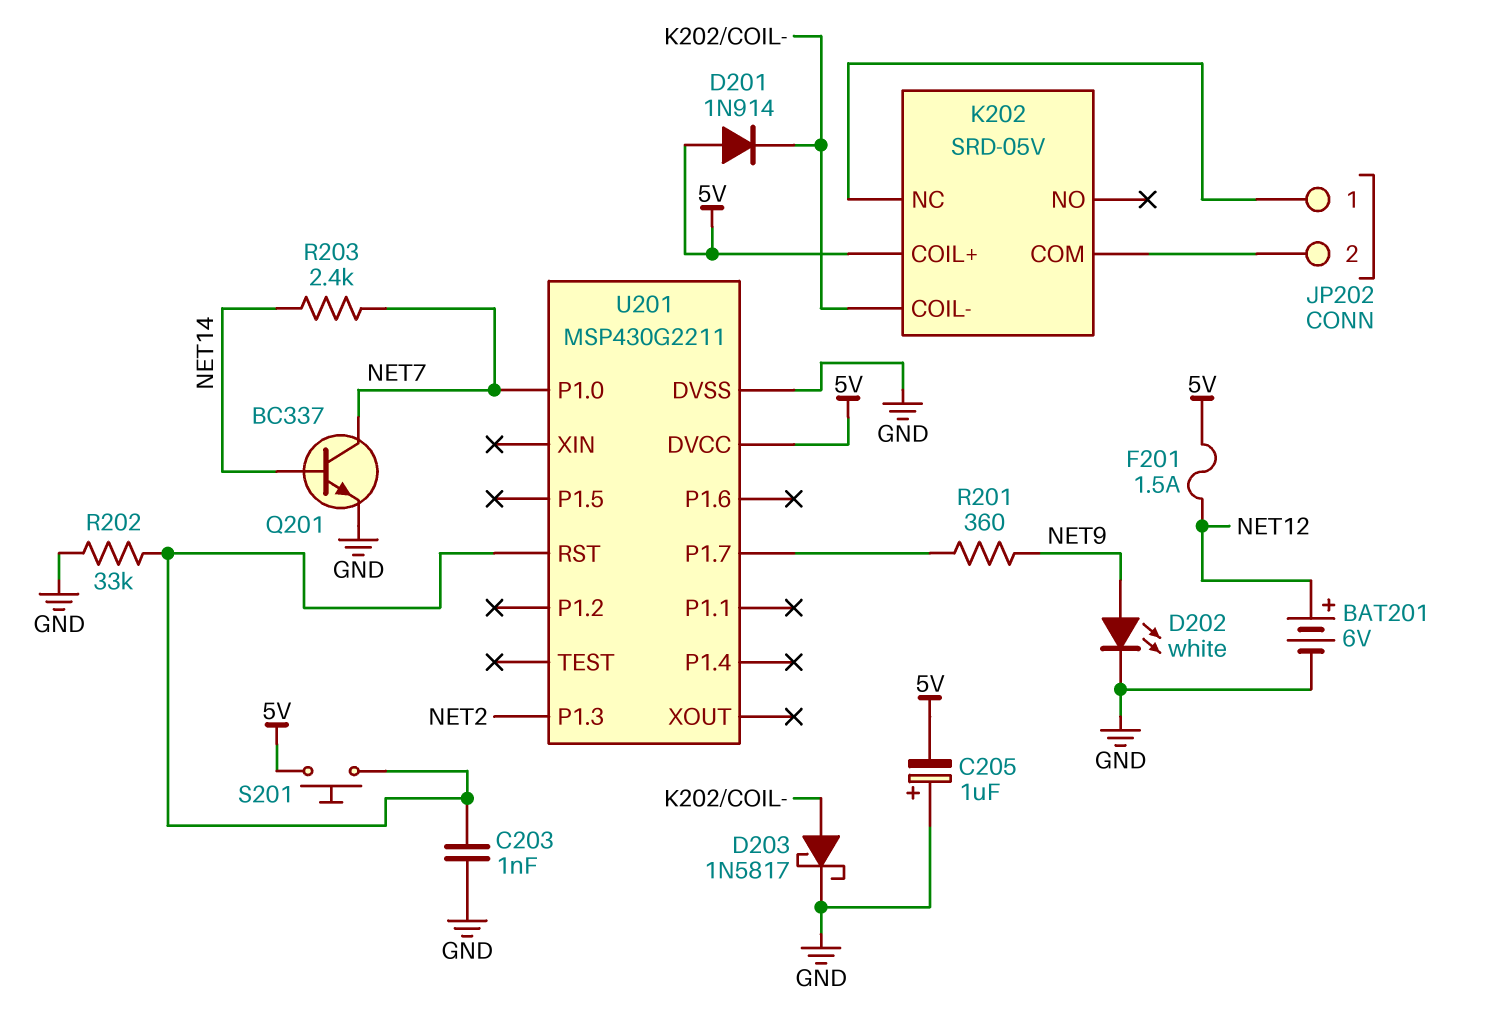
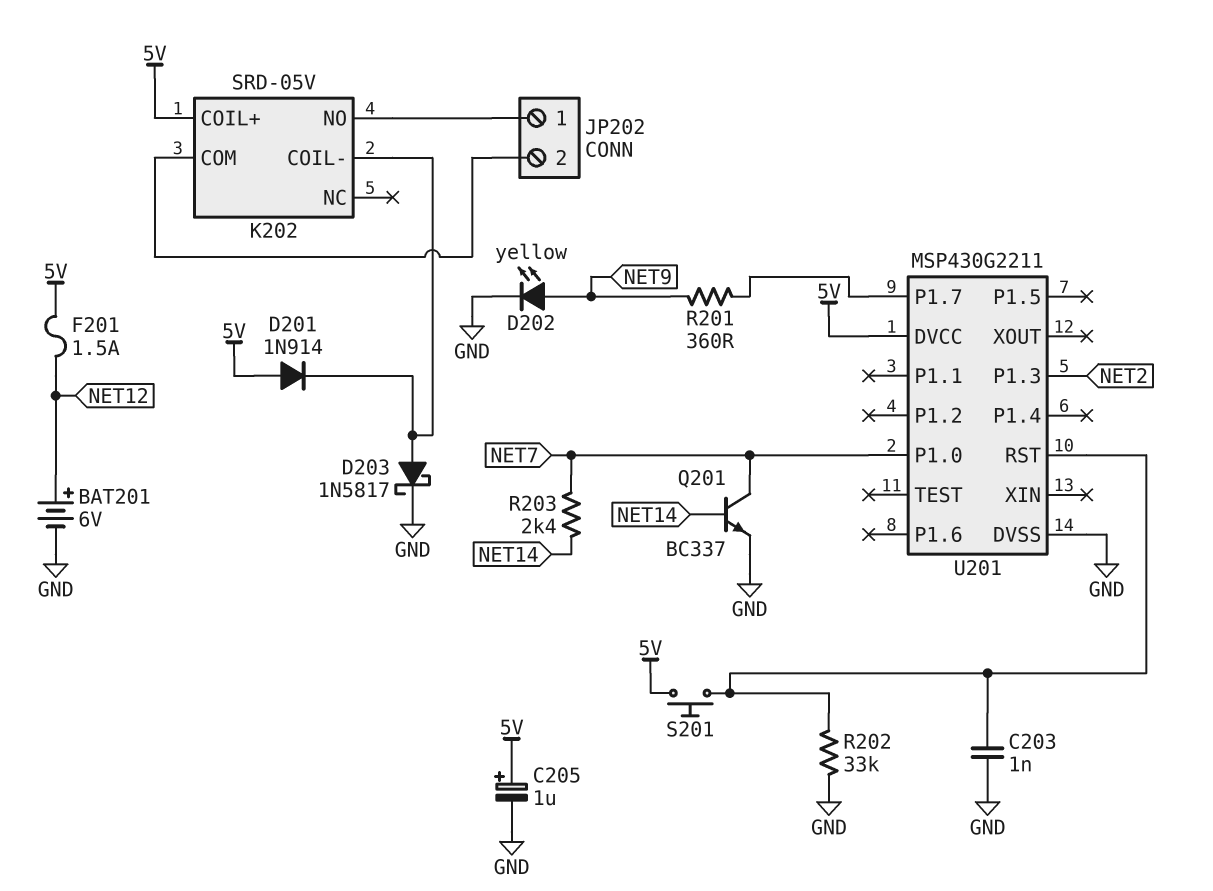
C205: 1uF (plus GND, minus 5V) -> 1uF (plus 5V, minus GND)
D202: LED white (A NET9, K GND) -> LED yellow (A NET9, K GND)
K202 pin NC: JP202/1 -> none
K202 pin NO: none -> JP202/1

